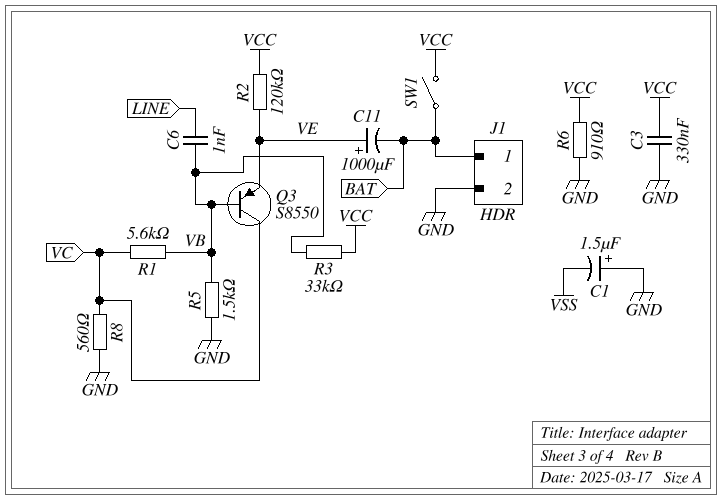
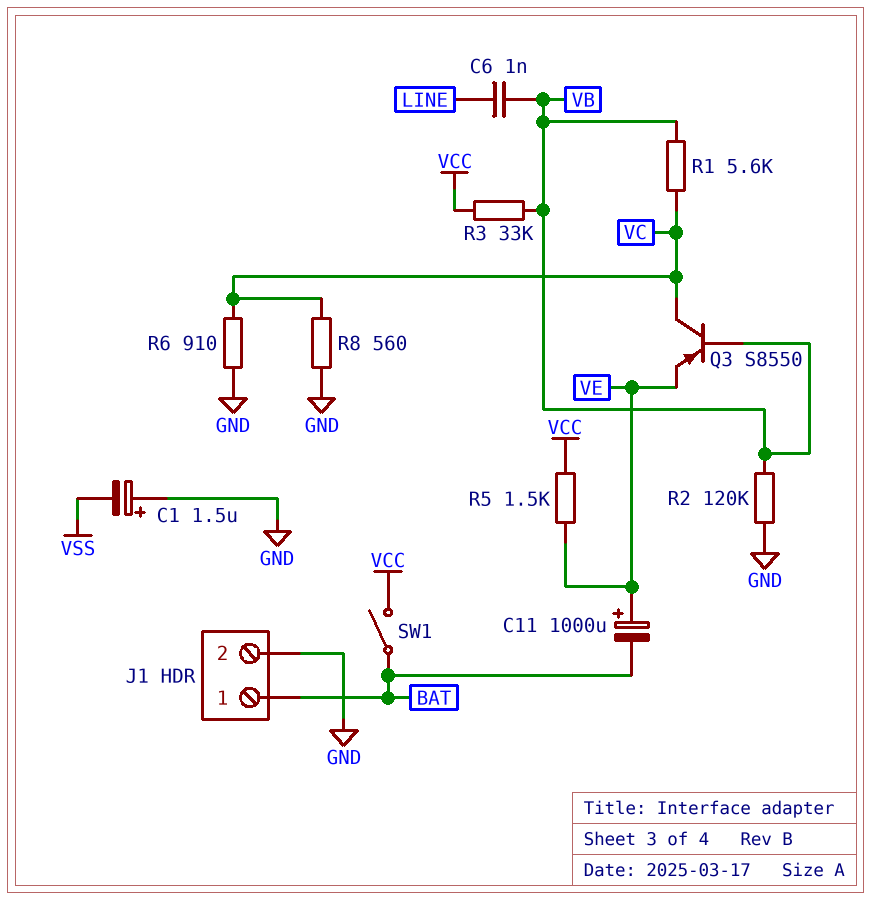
C3: 330nF (GND, VCC) -> none
R2: 120k (VCC, VE) -> 120k (GND, VB)
R5: 1.5k (GND, VB) -> 1.5k (VCC, VE)
R6: 910 (GND, VCC) -> 910 (GND, VC)

